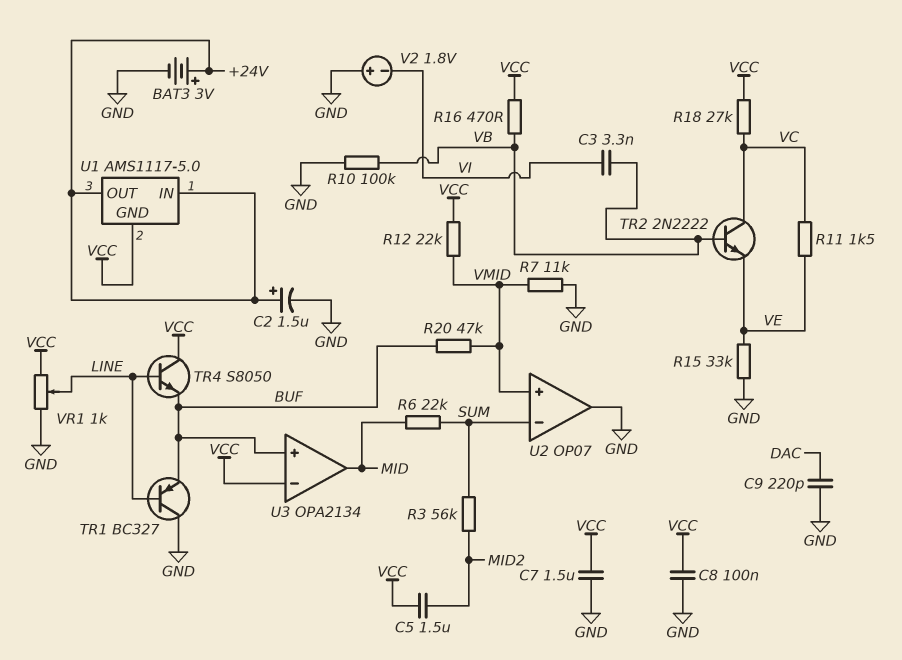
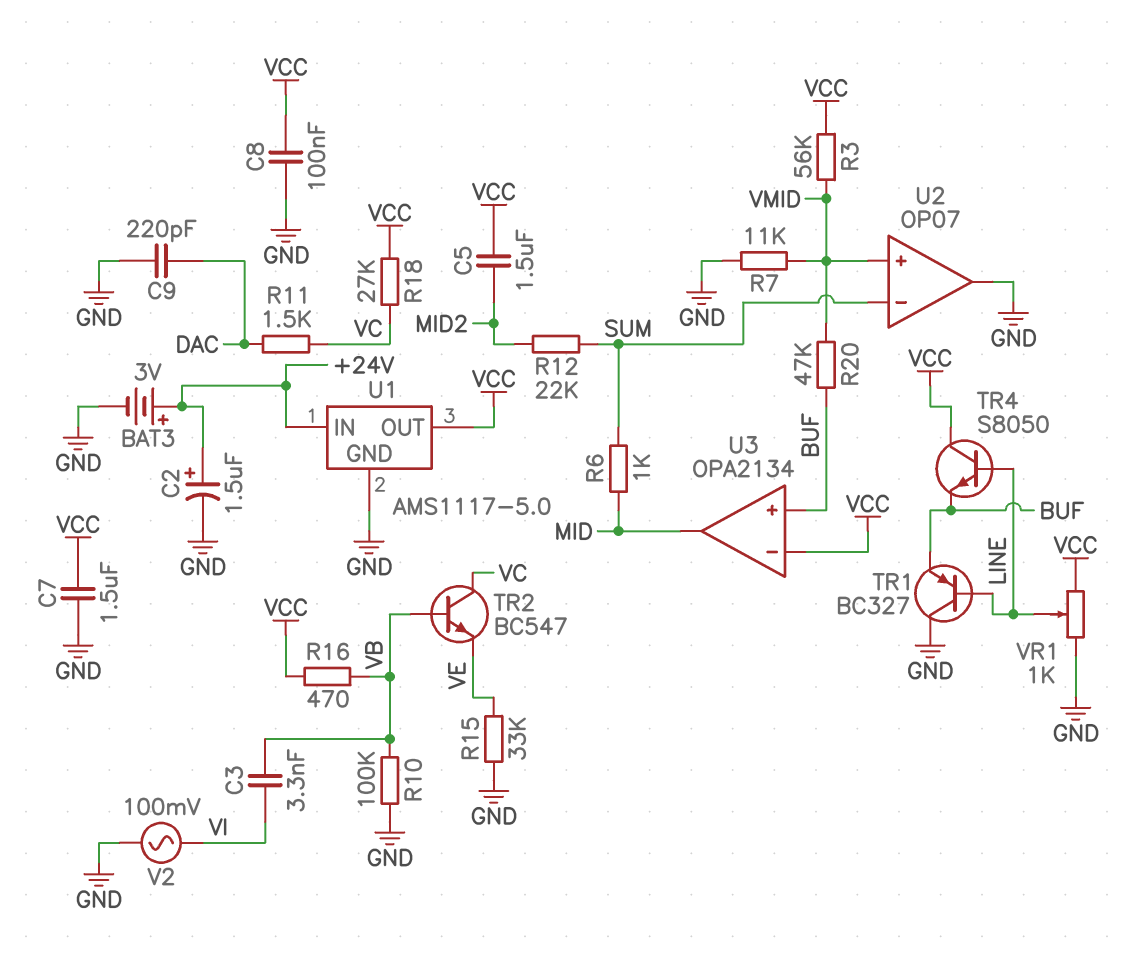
R3: 56k (MID2, SUM) -> 56k (VCC, VMID)
R6: 22k (MID, SUM) -> 1k (MID, SUM)
R11: 1.5k (VC, VE) -> 1.5k (DAC, VC)
R12: 22k (VCC, VMID) -> 22k (MID2, SUM)
TR2: NPN 2N2222 (B VB, C VC, E VE) -> NPN BC547 (B VB, C VC, E VE)
U1 pin GND: VCC -> GND
U1 pin OUT: +24V -> VCC
V2: 1.8V (plus GND, minus VI) -> AC 100mV (GND, VI)

